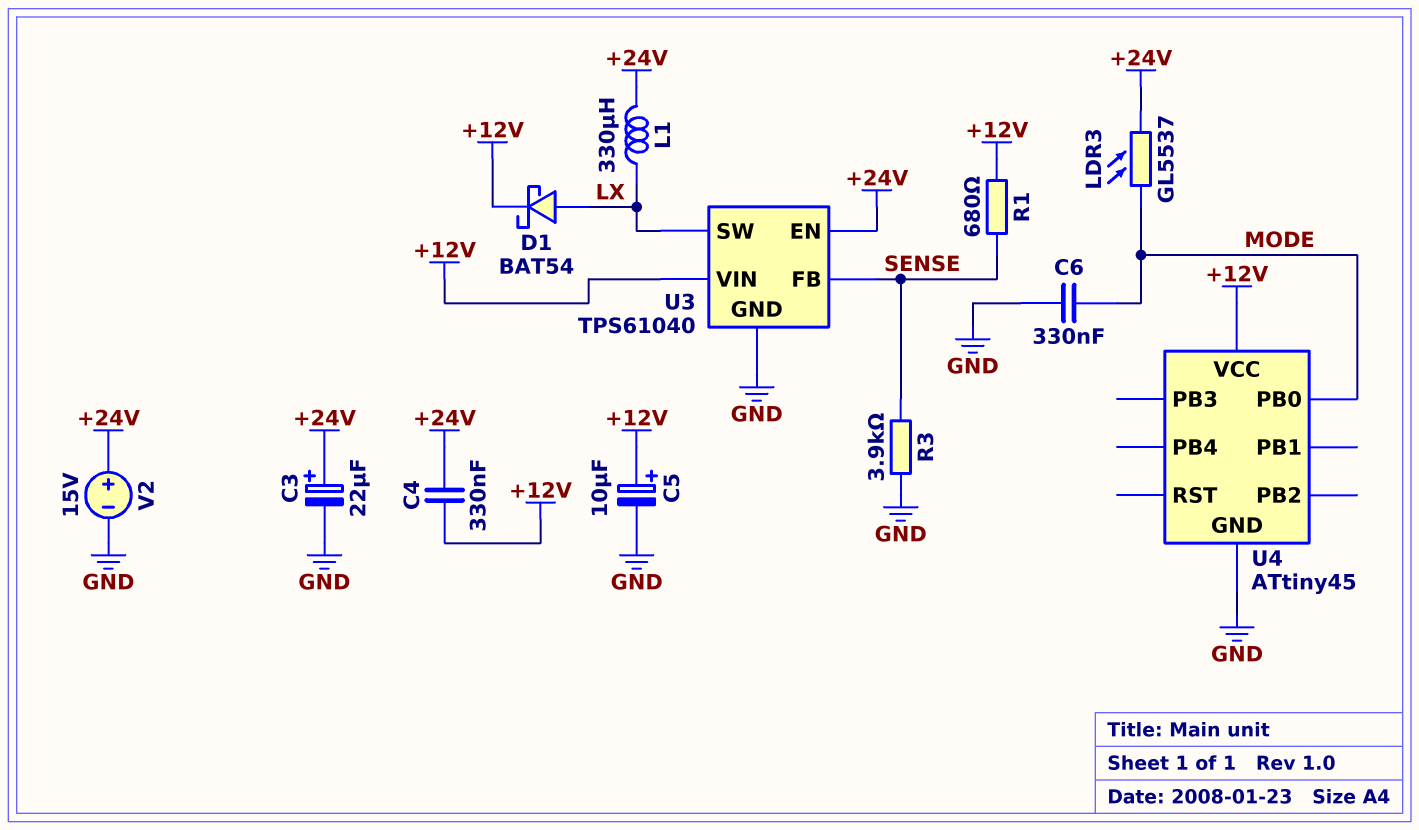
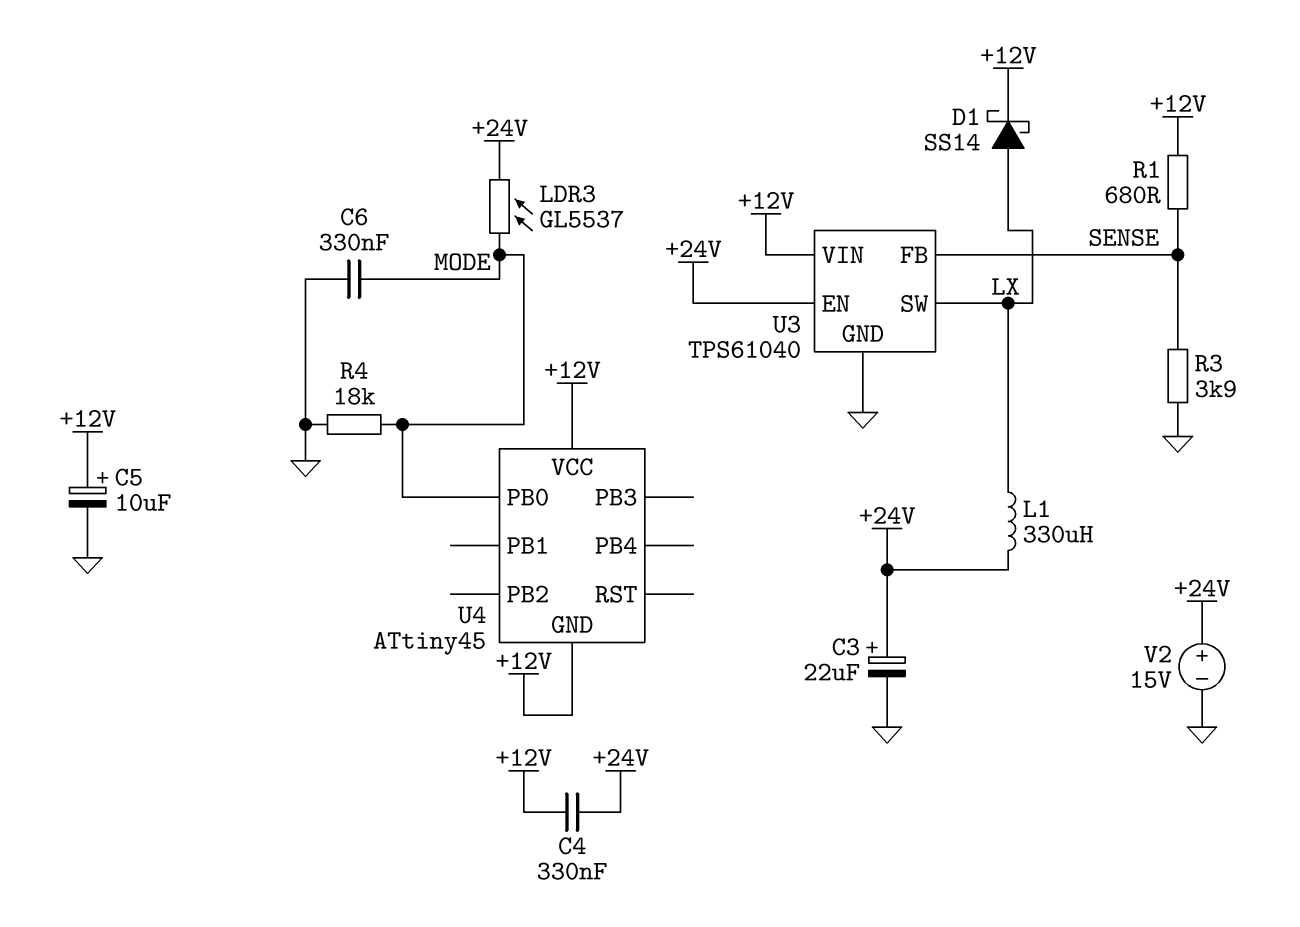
D1: schottky BAT54 (A LX, K +12V) -> schottky SS14 (A LX, K +12V)
R4: none -> 18k (GND, MODE)
U4 pin GND: GND -> +12V

